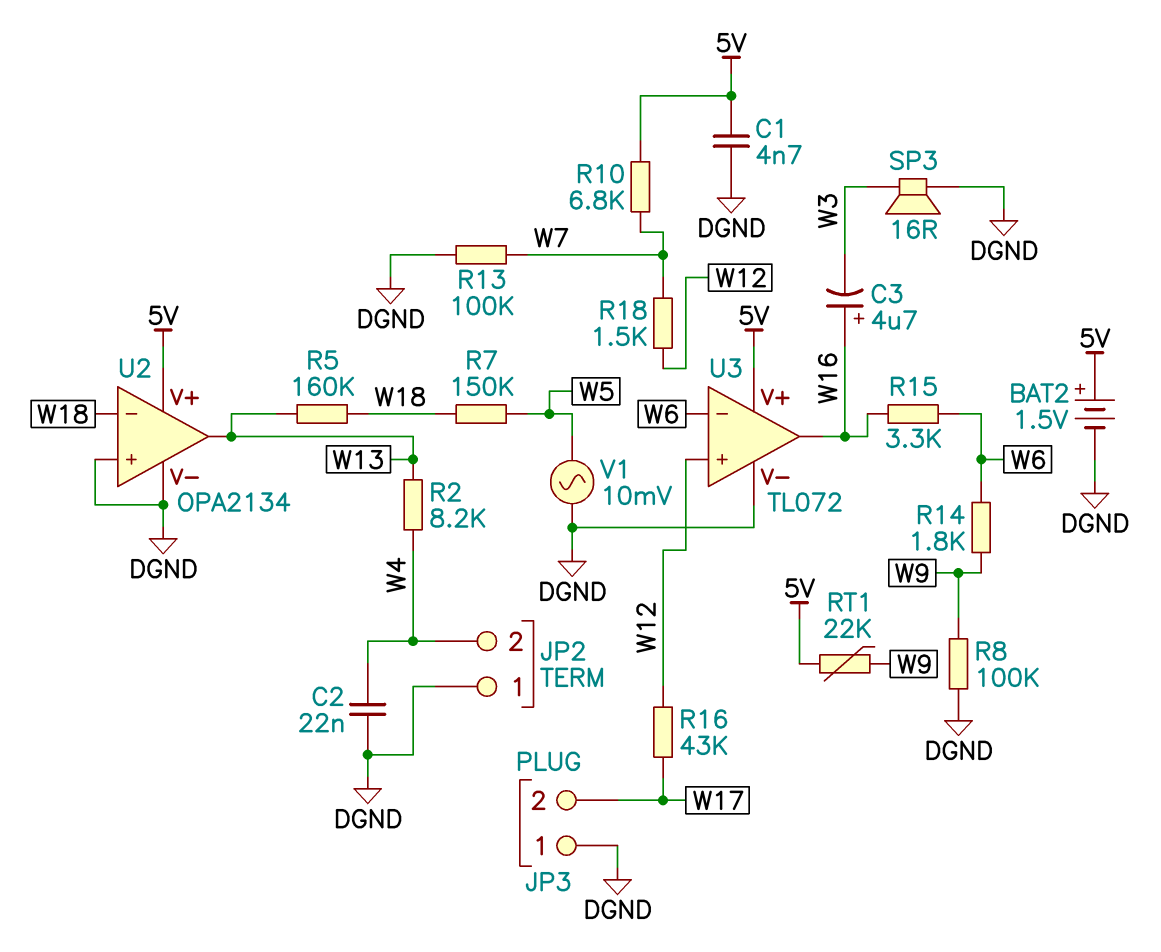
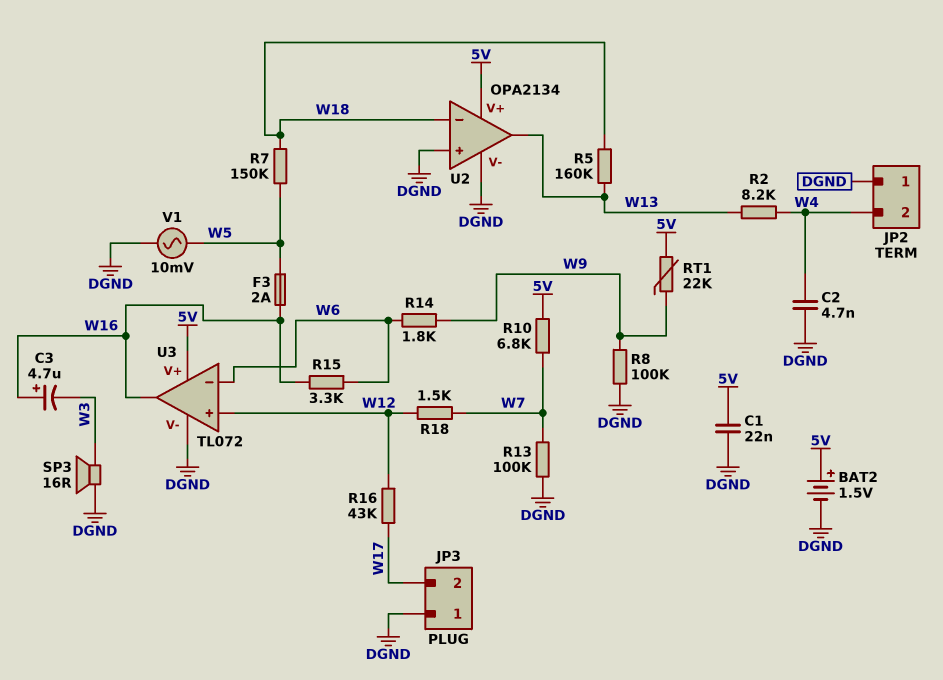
C1: 4.7nF (5V, DGND) -> 22nF (5V, DGND)
C2: 22nF (DGND, W4) -> 4.7nF (DGND, W4)
F3: none -> 2A (W5, W16)

